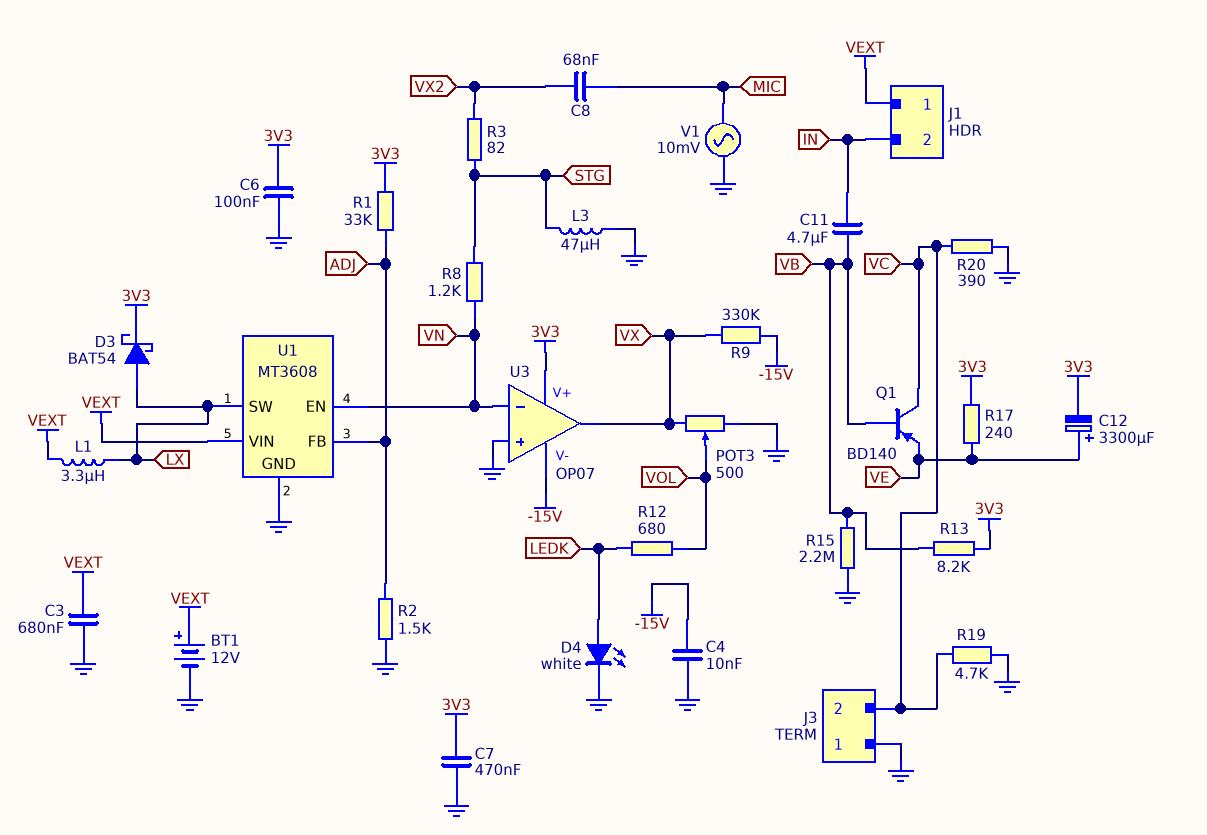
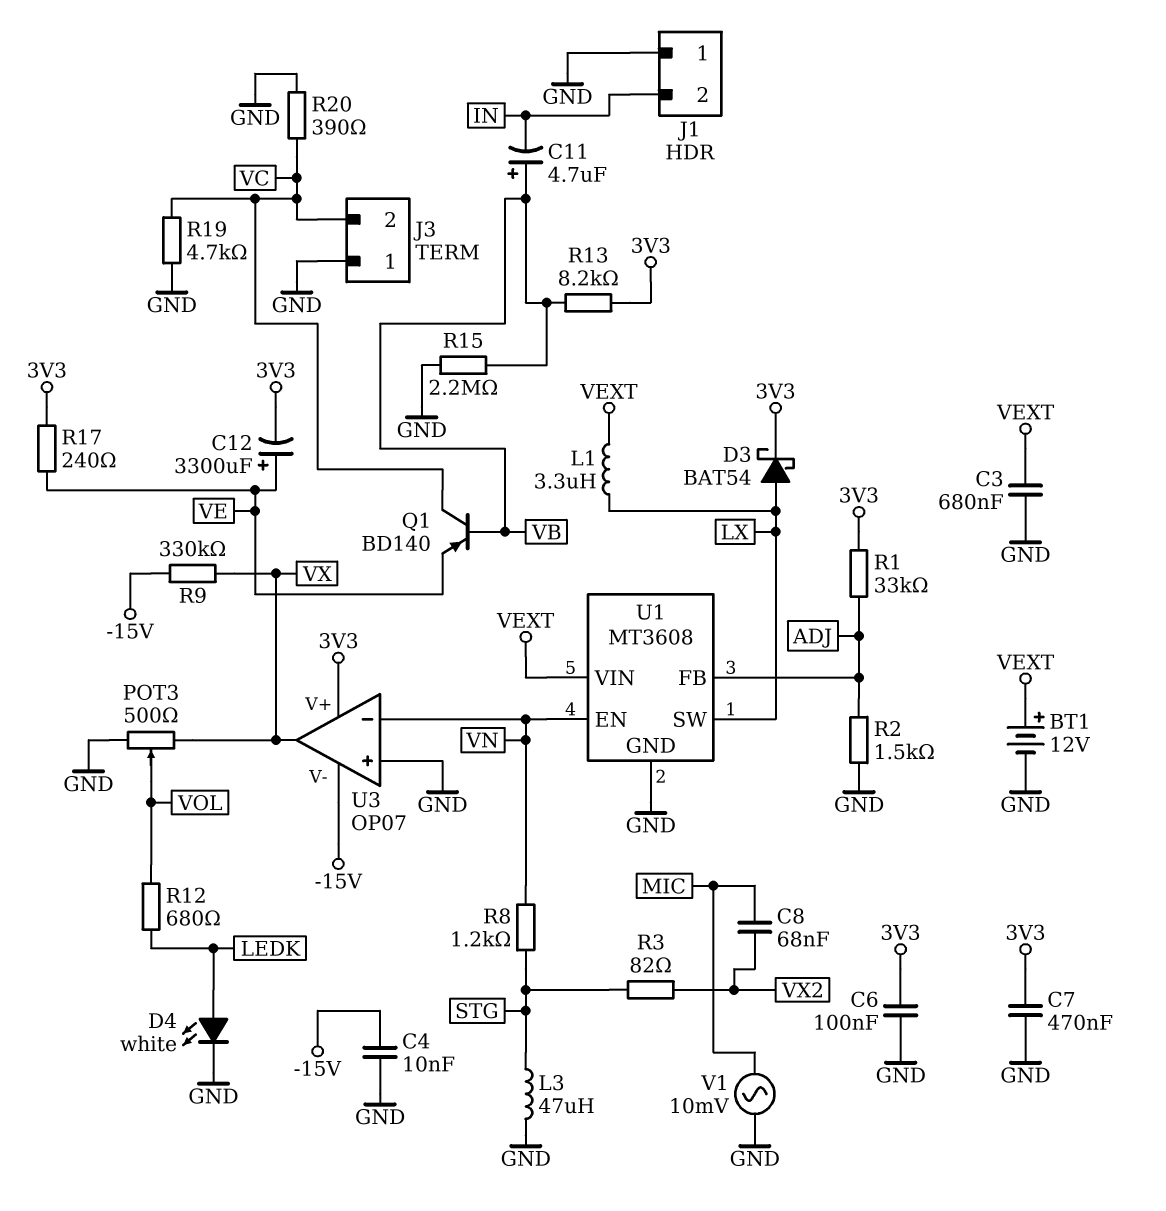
C11: 4.7uF (IN, VB) -> 4.7uF (plus VB, minus IN)
J1 pin 1: VEXT -> GND

